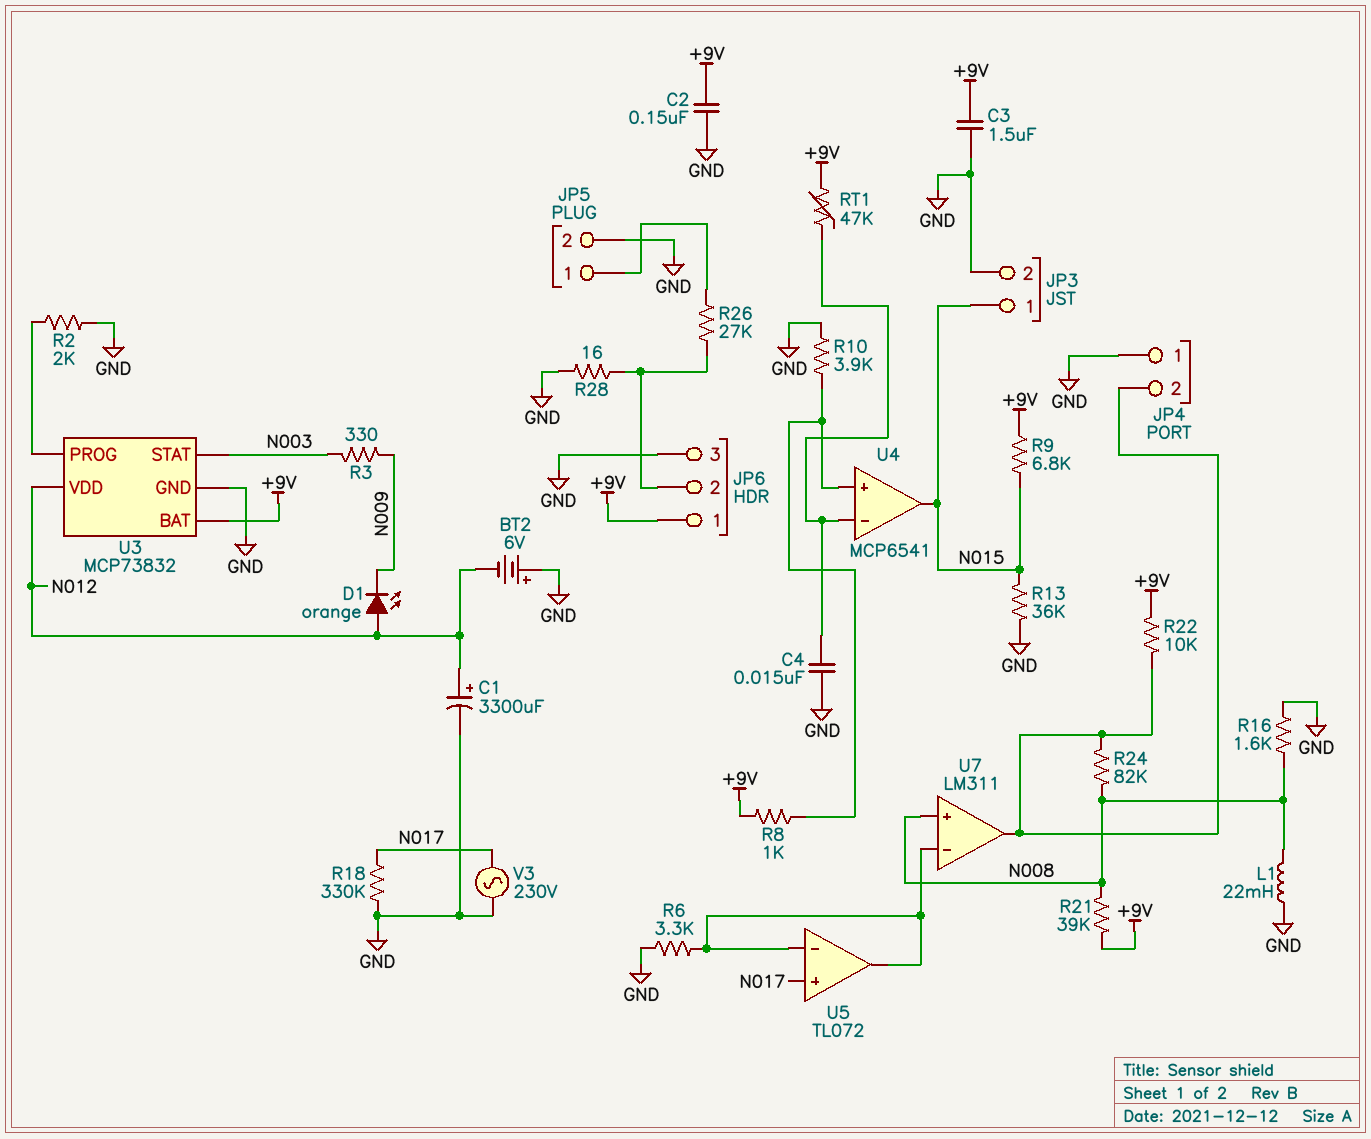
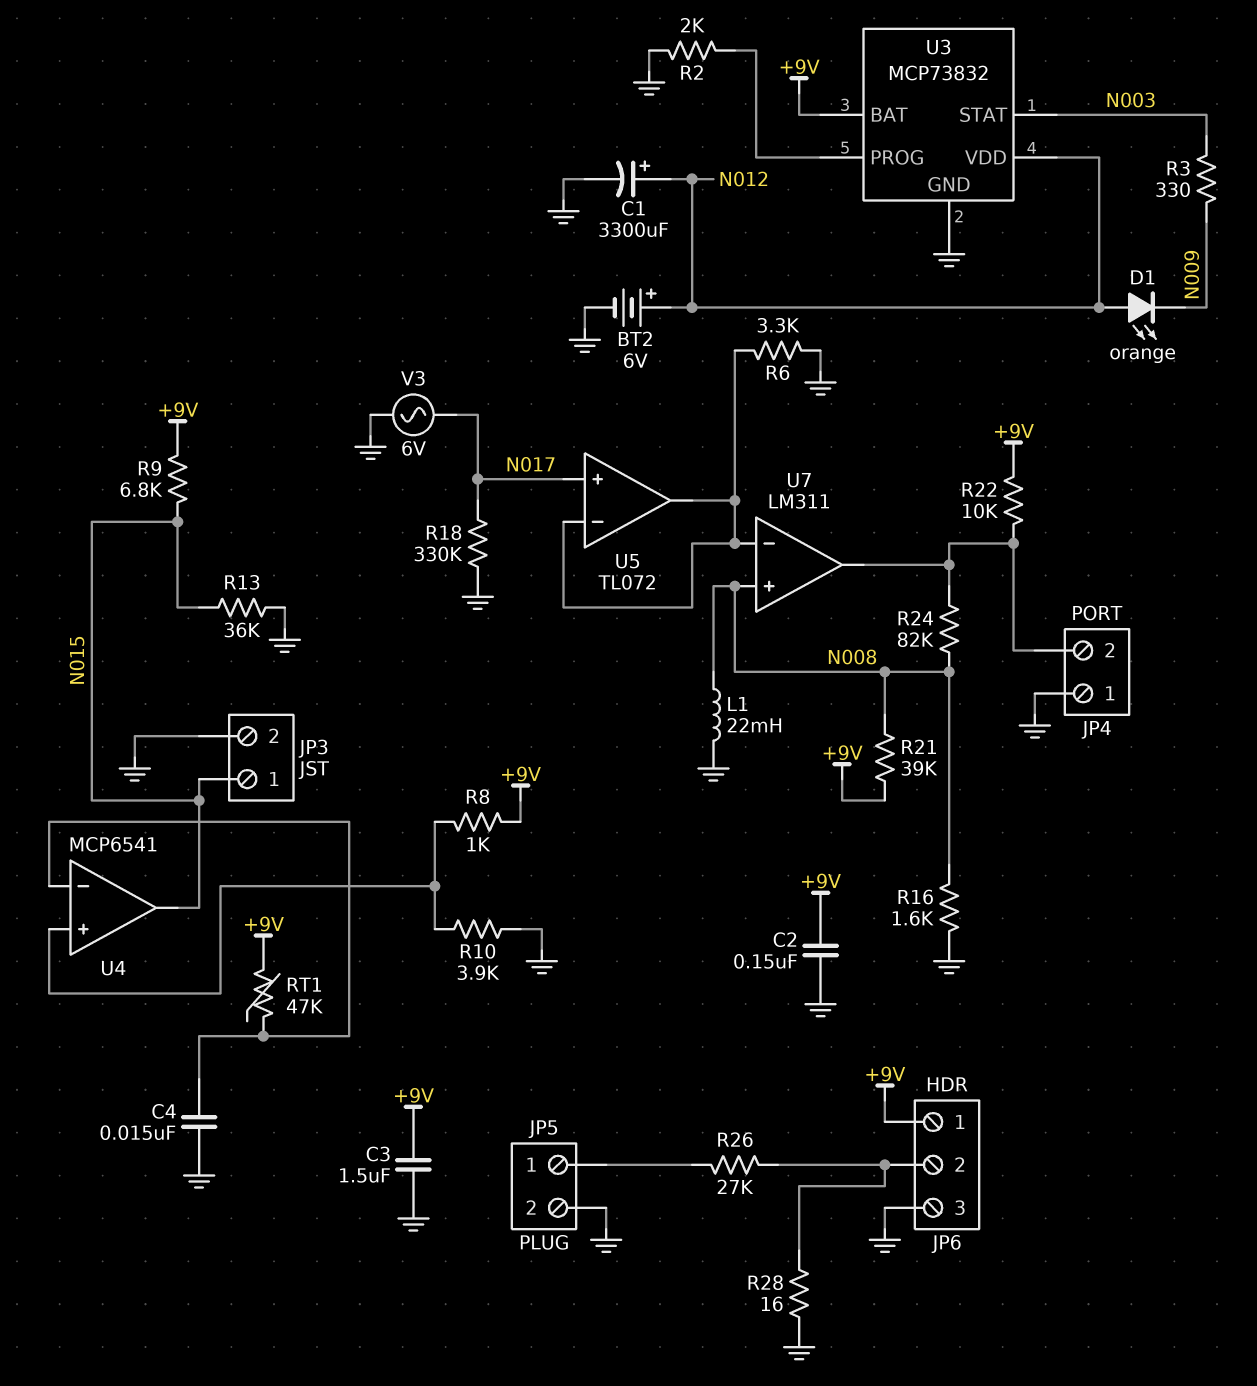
BT2: 6V (plus GND, minus N012) -> 6V (plus N012, minus GND)
V3: AC 230V (GND, N017) -> AC 6V (GND, N017)

